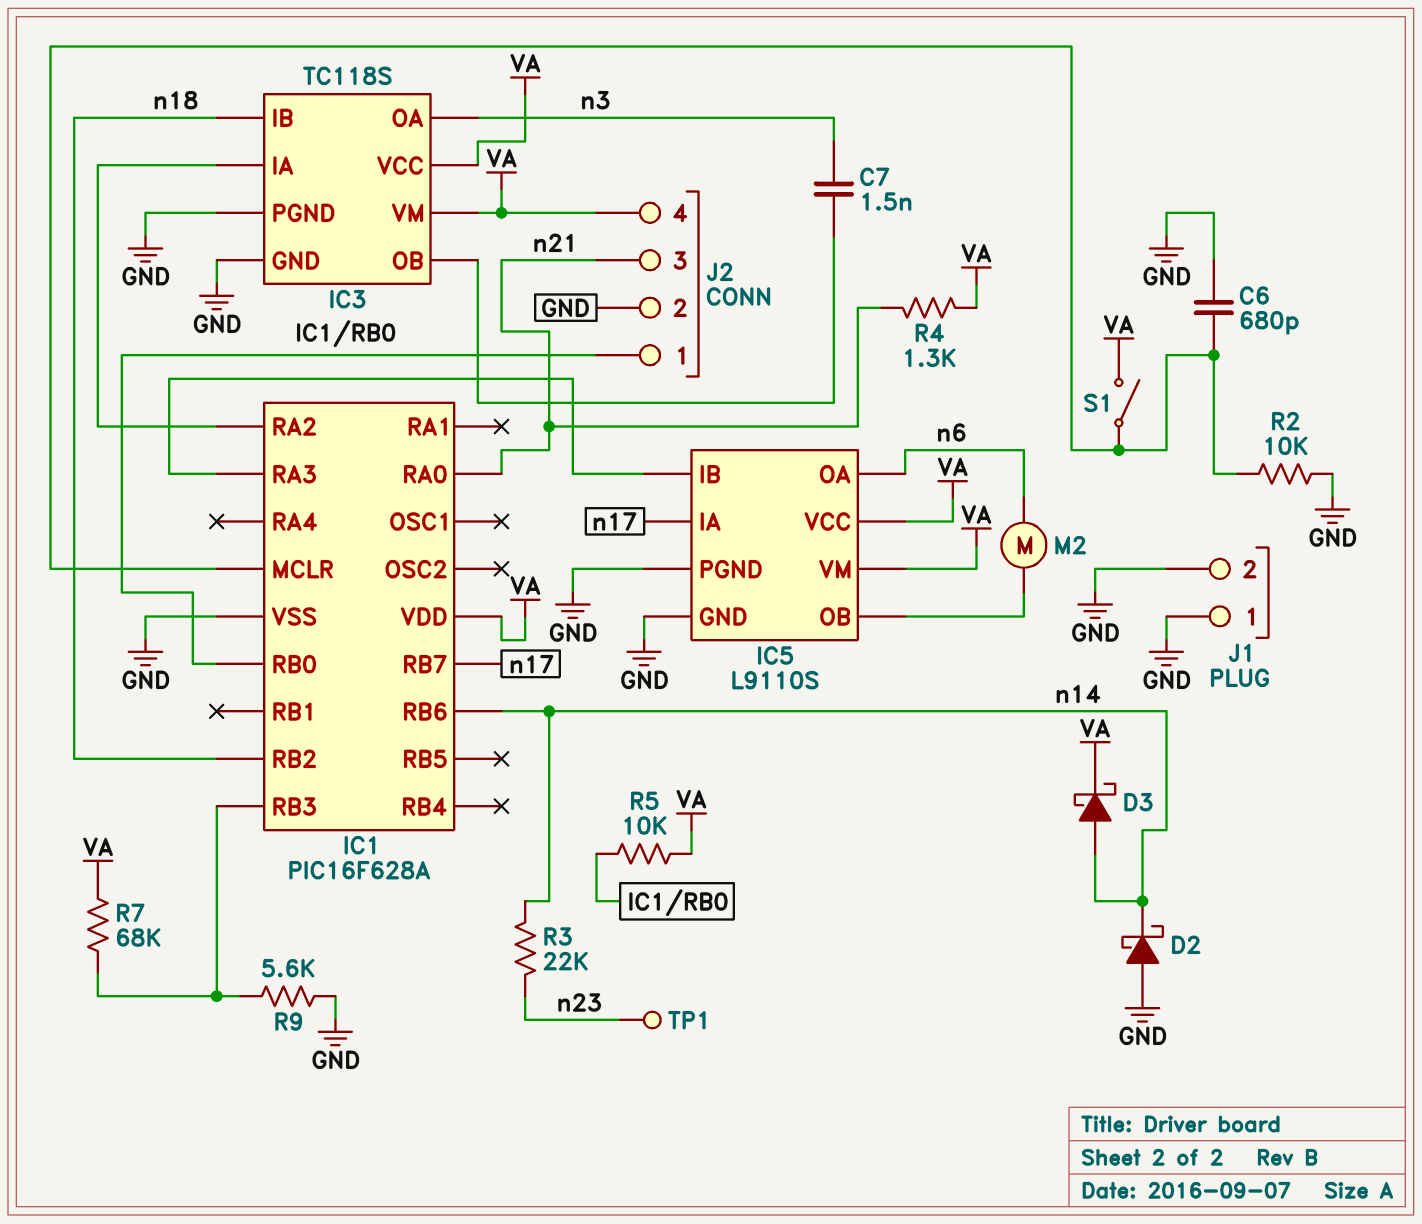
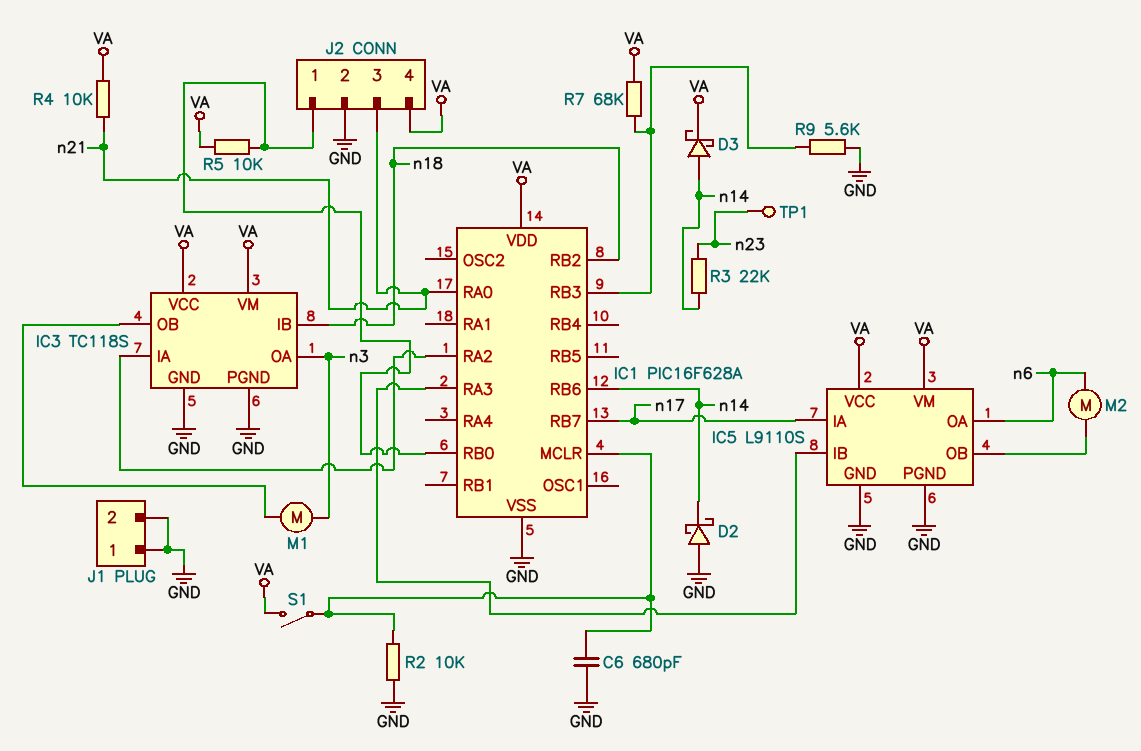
C7: 1.5nF (IC3/OB, n3) -> none
M1: none -> motor (IC3/OB, n3)
R4: 1.3k (VA, n21) -> 10k (VA, n21)

